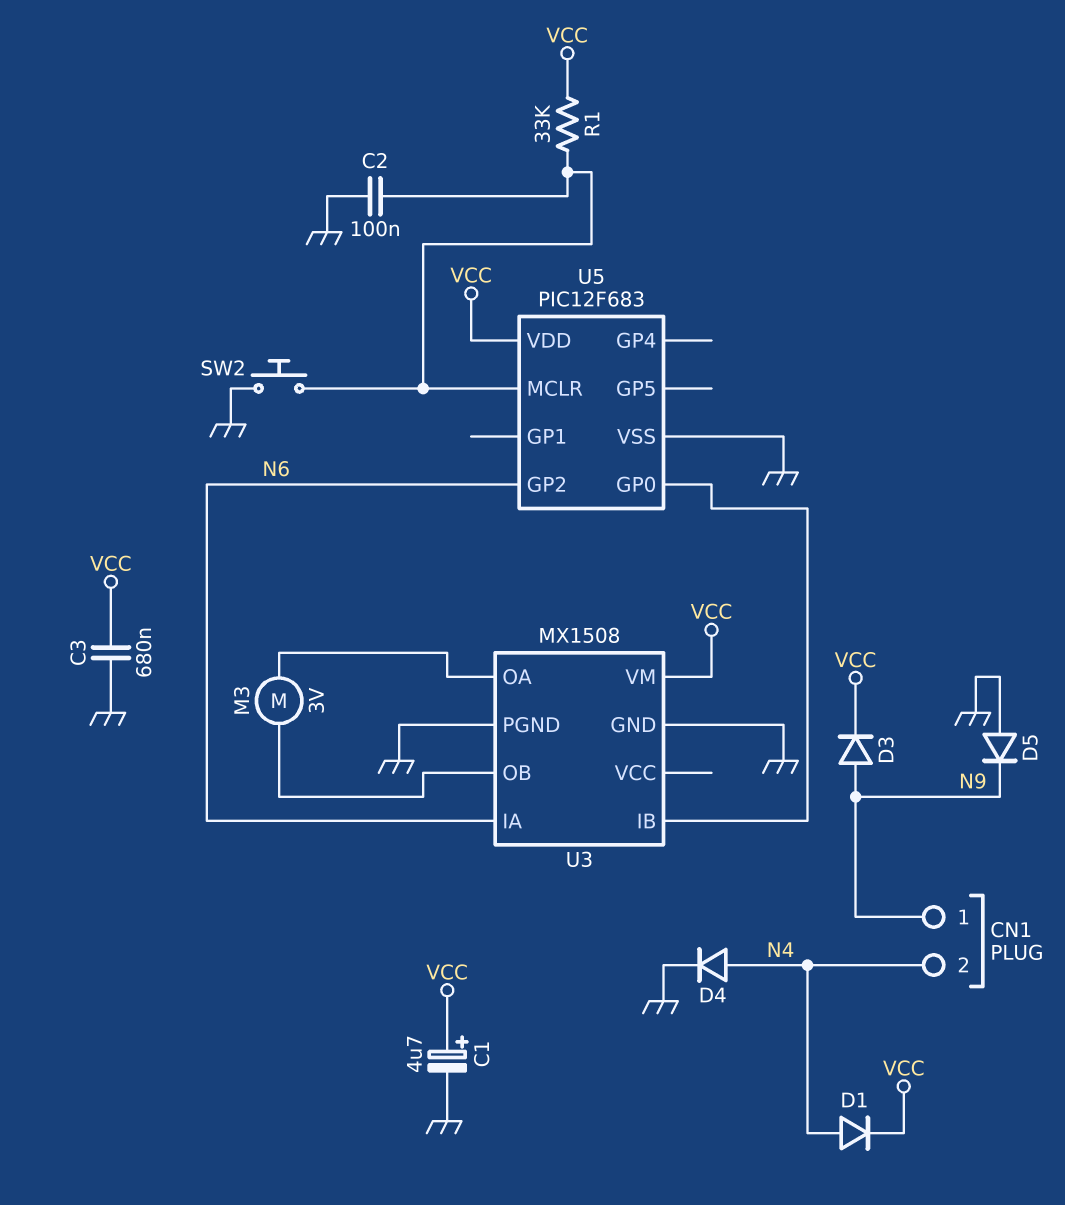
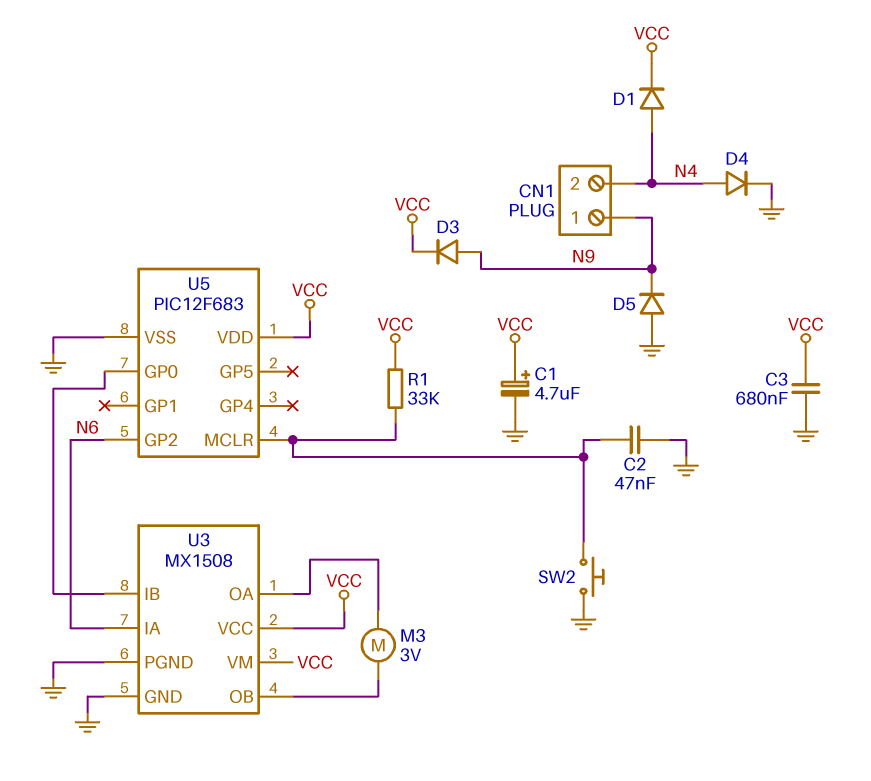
C2: 100nF (GND, U5/MCLR) -> 47nF (GND, U5/MCLR)
U3 pin VCC: none -> VCC

